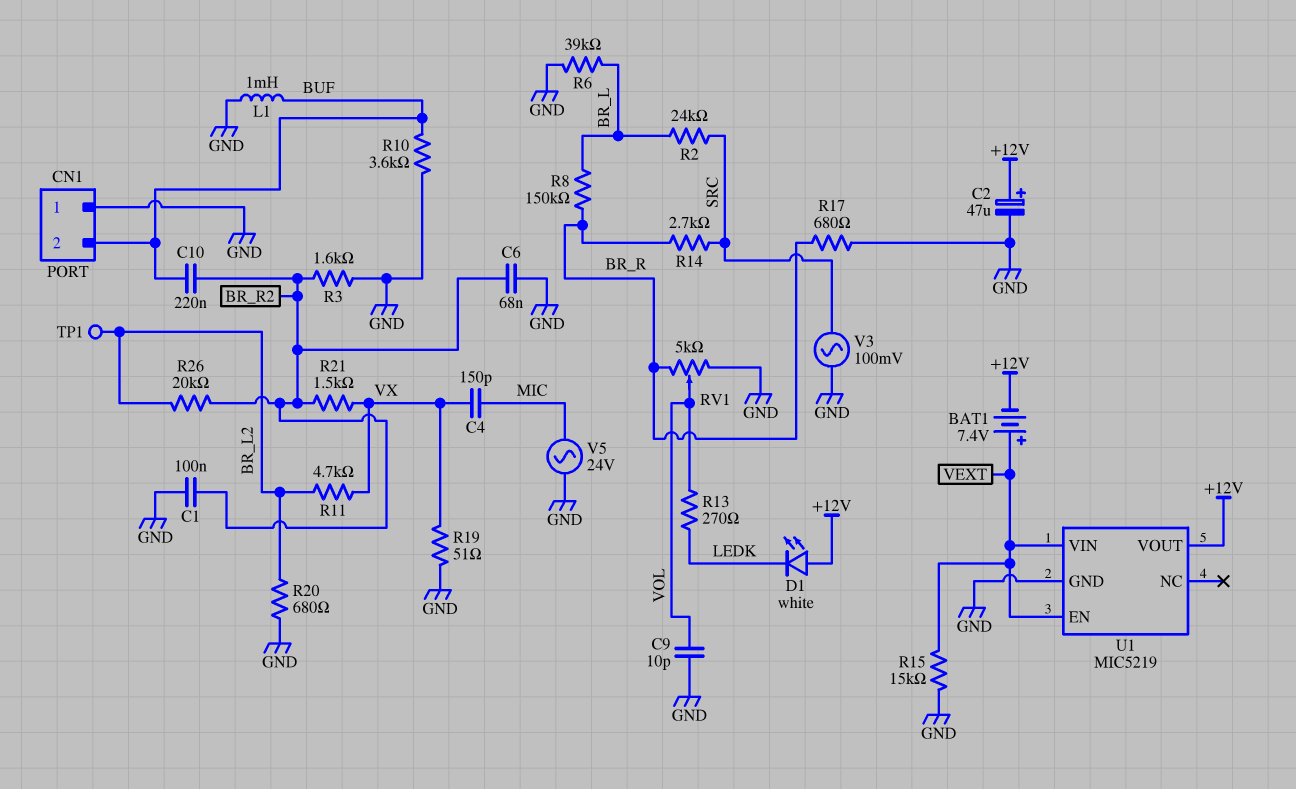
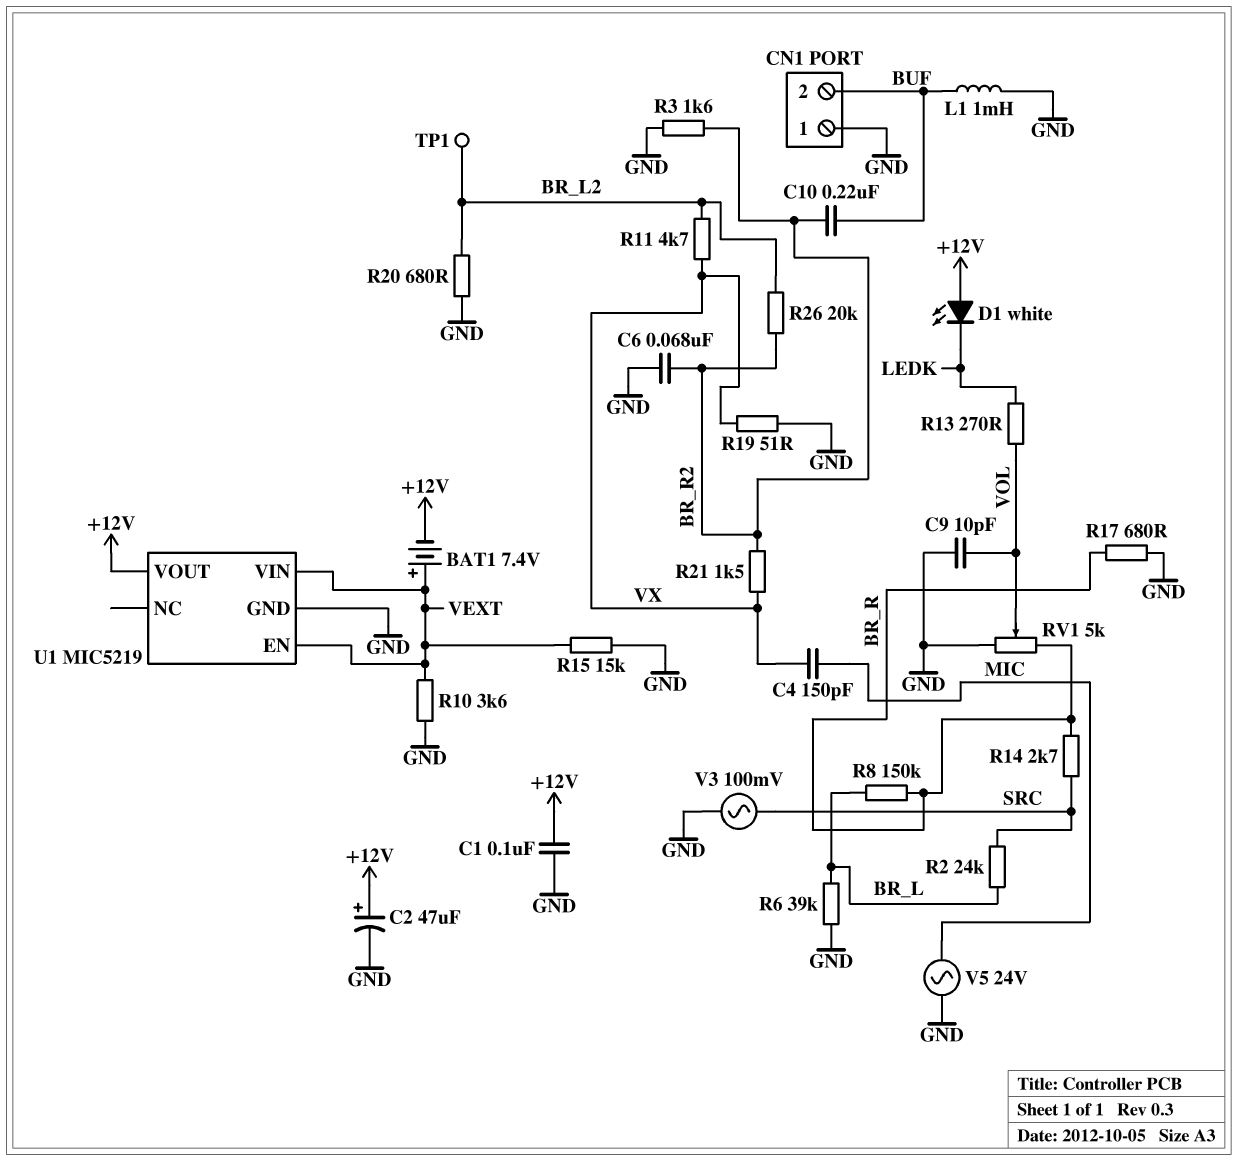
C1: 100nF (BR_R2, GND) -> 100nF (+12V, GND)
R10: 3.6k (BUF, GND) -> 3.6k (GND, VEXT)

